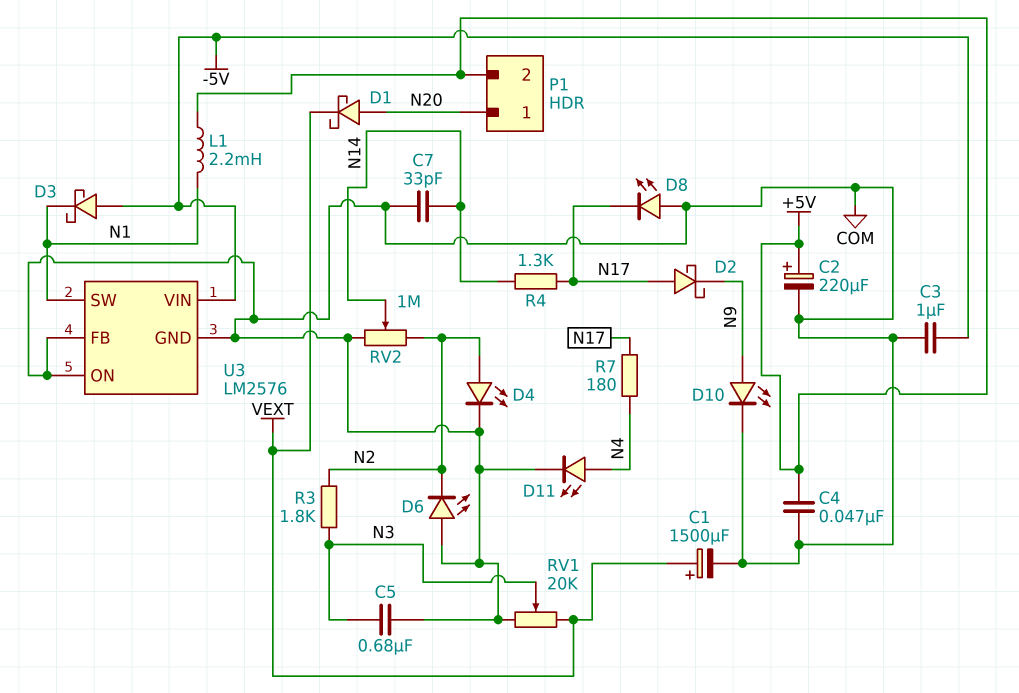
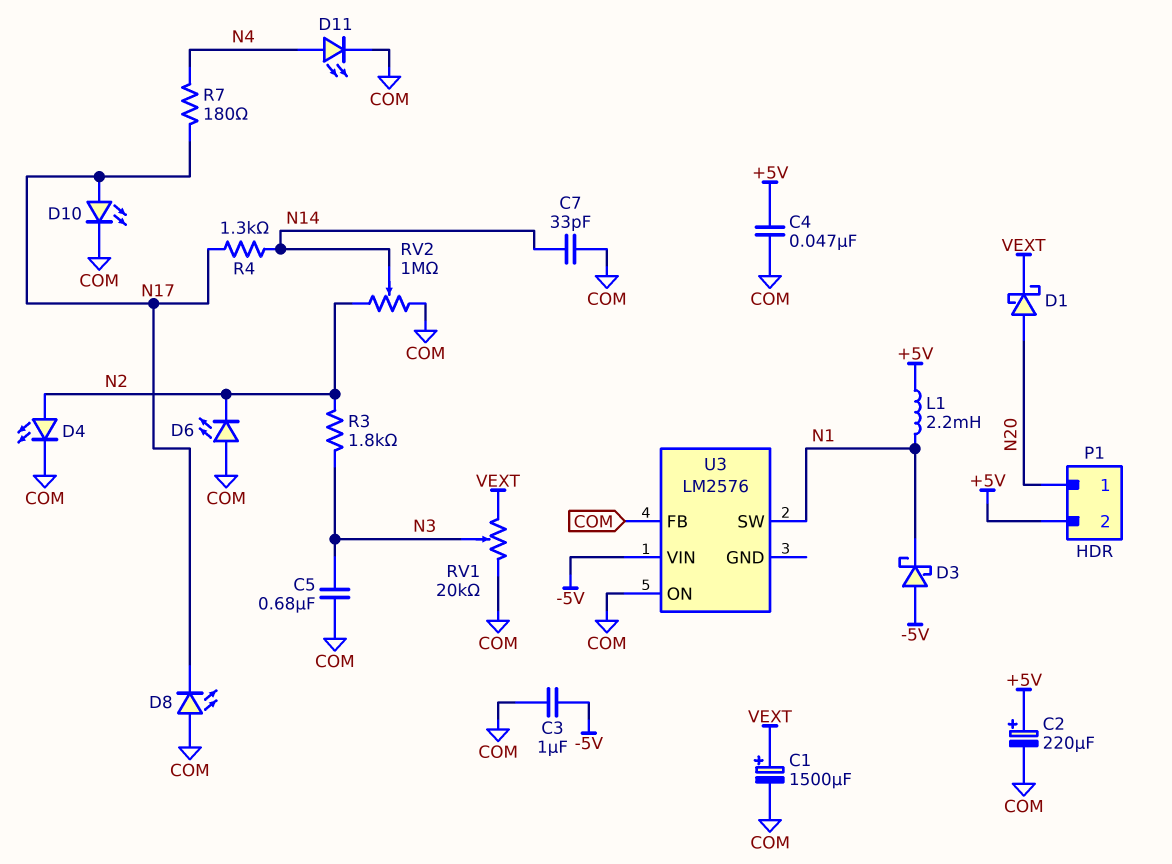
D2: schottky (A N17, K N9) -> none
D10: LED (A N9, K COM) -> LED (A N17, K COM)
U3 pin GND: COM -> none

